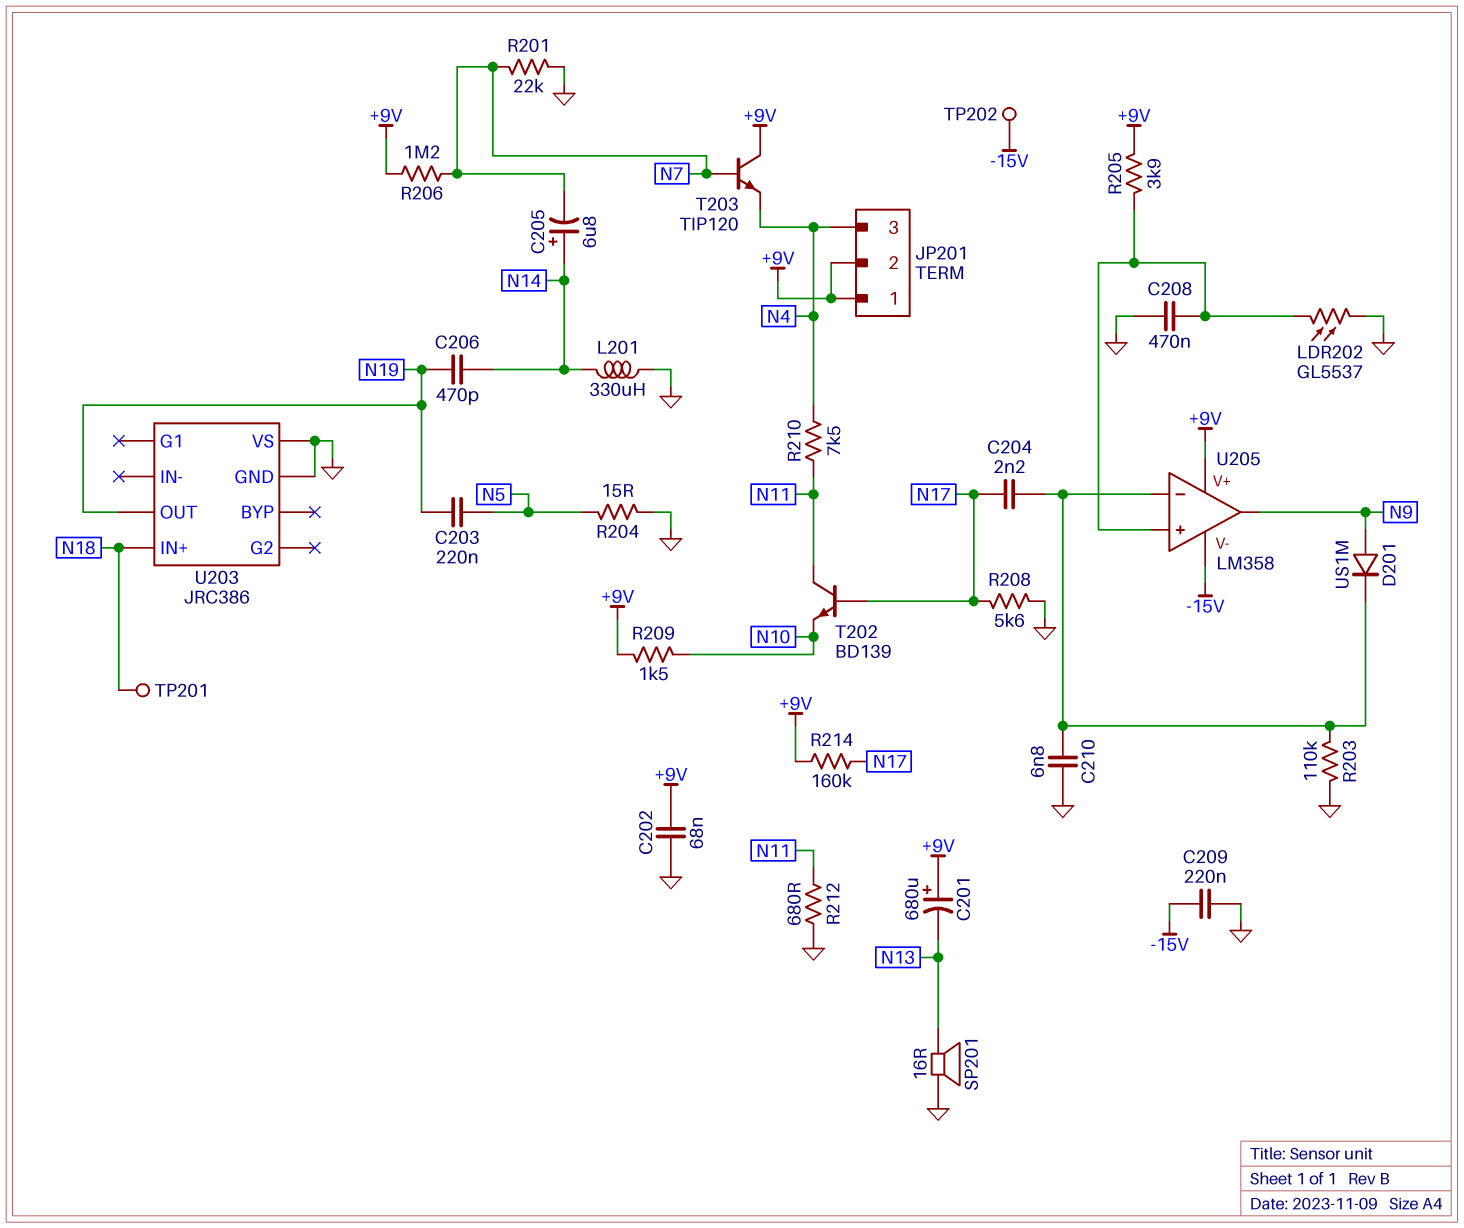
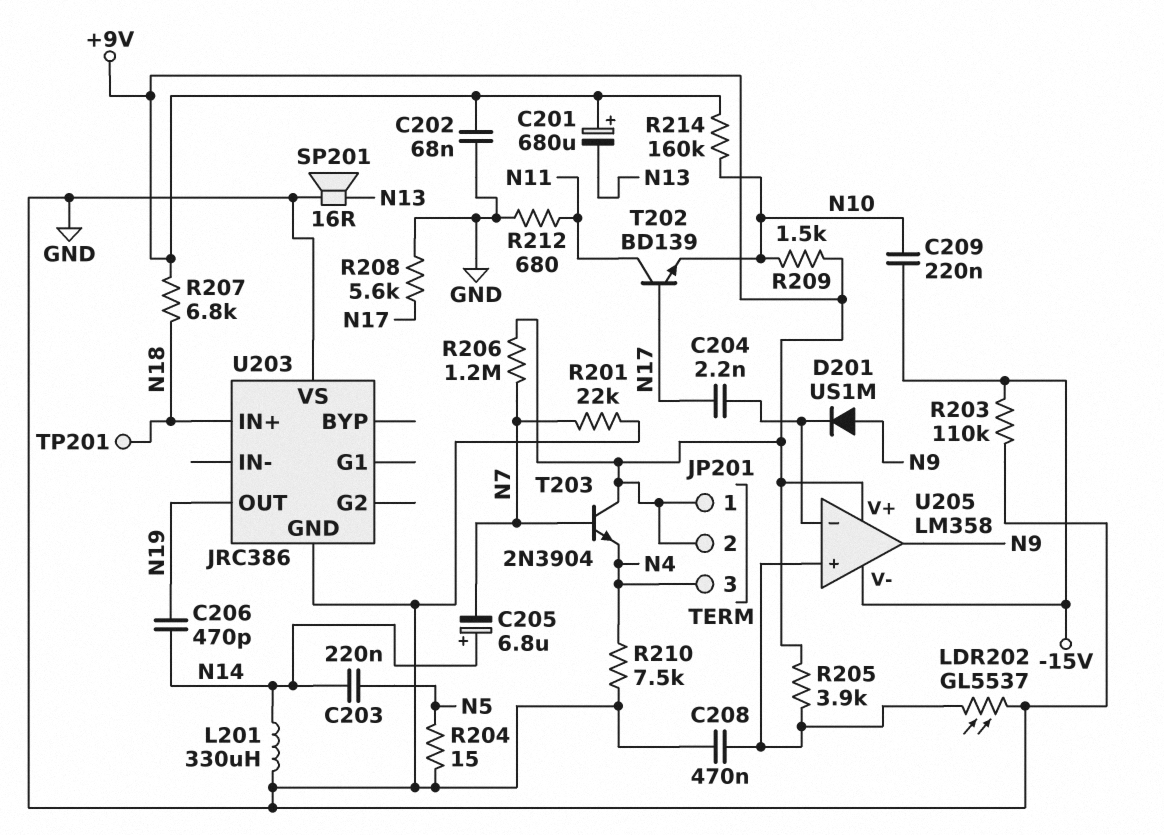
C203: 220nF (N5, N19) -> 220nF (N5, N14)
C209: 220nF (-15V, GND) -> 220nF (-15V, N10)
C210: 6.8nF (GND, U205/in-) -> none
R203: 110k (GND, U205/in-) -> 110k (-15V, GND)
R207: none -> 6.8k (+9V, N18)
R210: 7.5k (N4, N11) -> 7.5k (GND, N4)
R214: 160k (+9V, N17) -> 160k (+9V, N10)
T203: NPN TIP120 (B N7, C +9V, E N4) -> NPN 2N3904 (B N7, C +9V, E N4)
TP202: test point (-15V) -> none

